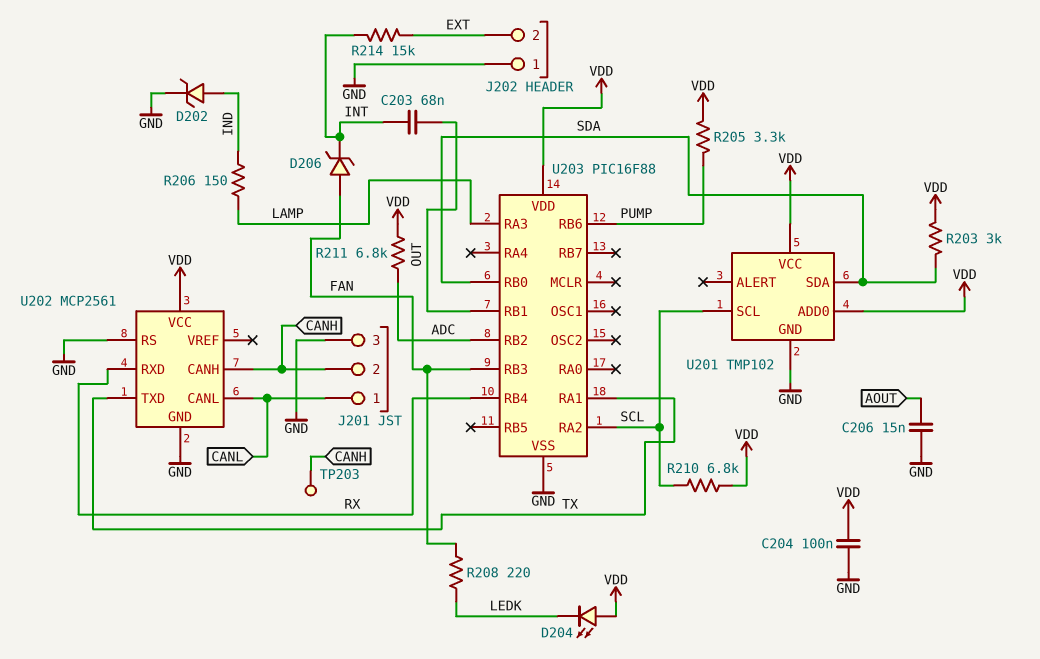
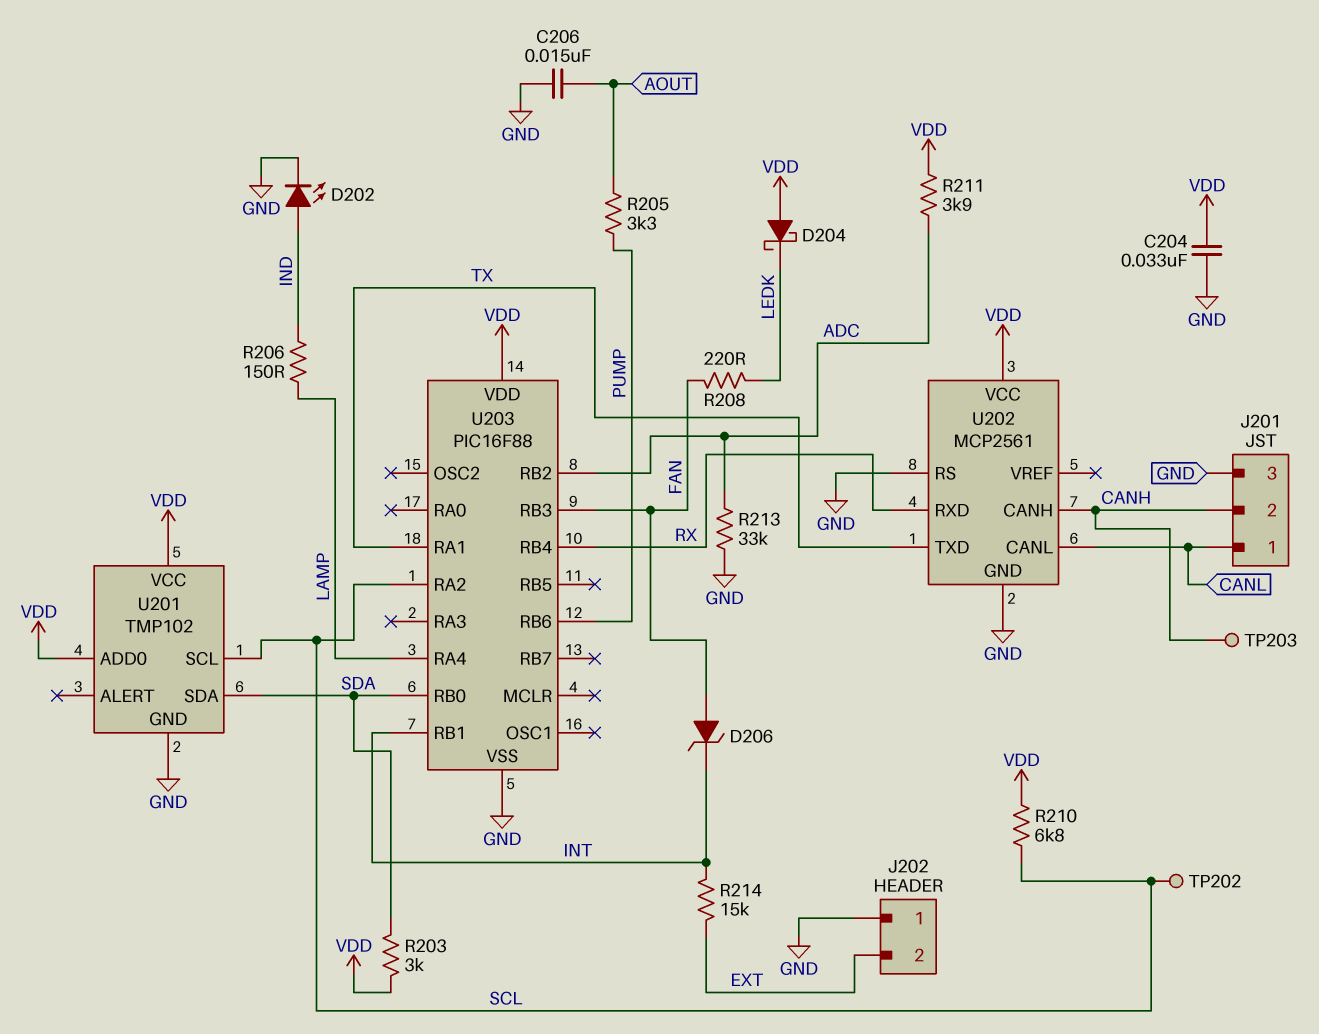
C203: 68nF (INT, OUT) -> none
C204: 100nF (GND, VDD) -> 33nF (GND, VDD)
D202: zener (A IND, K GND) -> LED (A IND, K GND)
D204: LED (A VDD, K LEDK) -> schottky (A VDD, K LEDK)
R205: 3.3k (PUMP, VDD) -> 3.3k (AOUT, PUMP)
R211: 6.8k (ADC, VDD) -> 3.9k (ADC, VDD)
R213: none -> 33k (ADC, GND)
TP202: none -> test point (SCL)
U203 pin RA3: LAMP -> none
U203 pin RA4: none -> LAMP
U203 pin RB1: OUT -> INT

